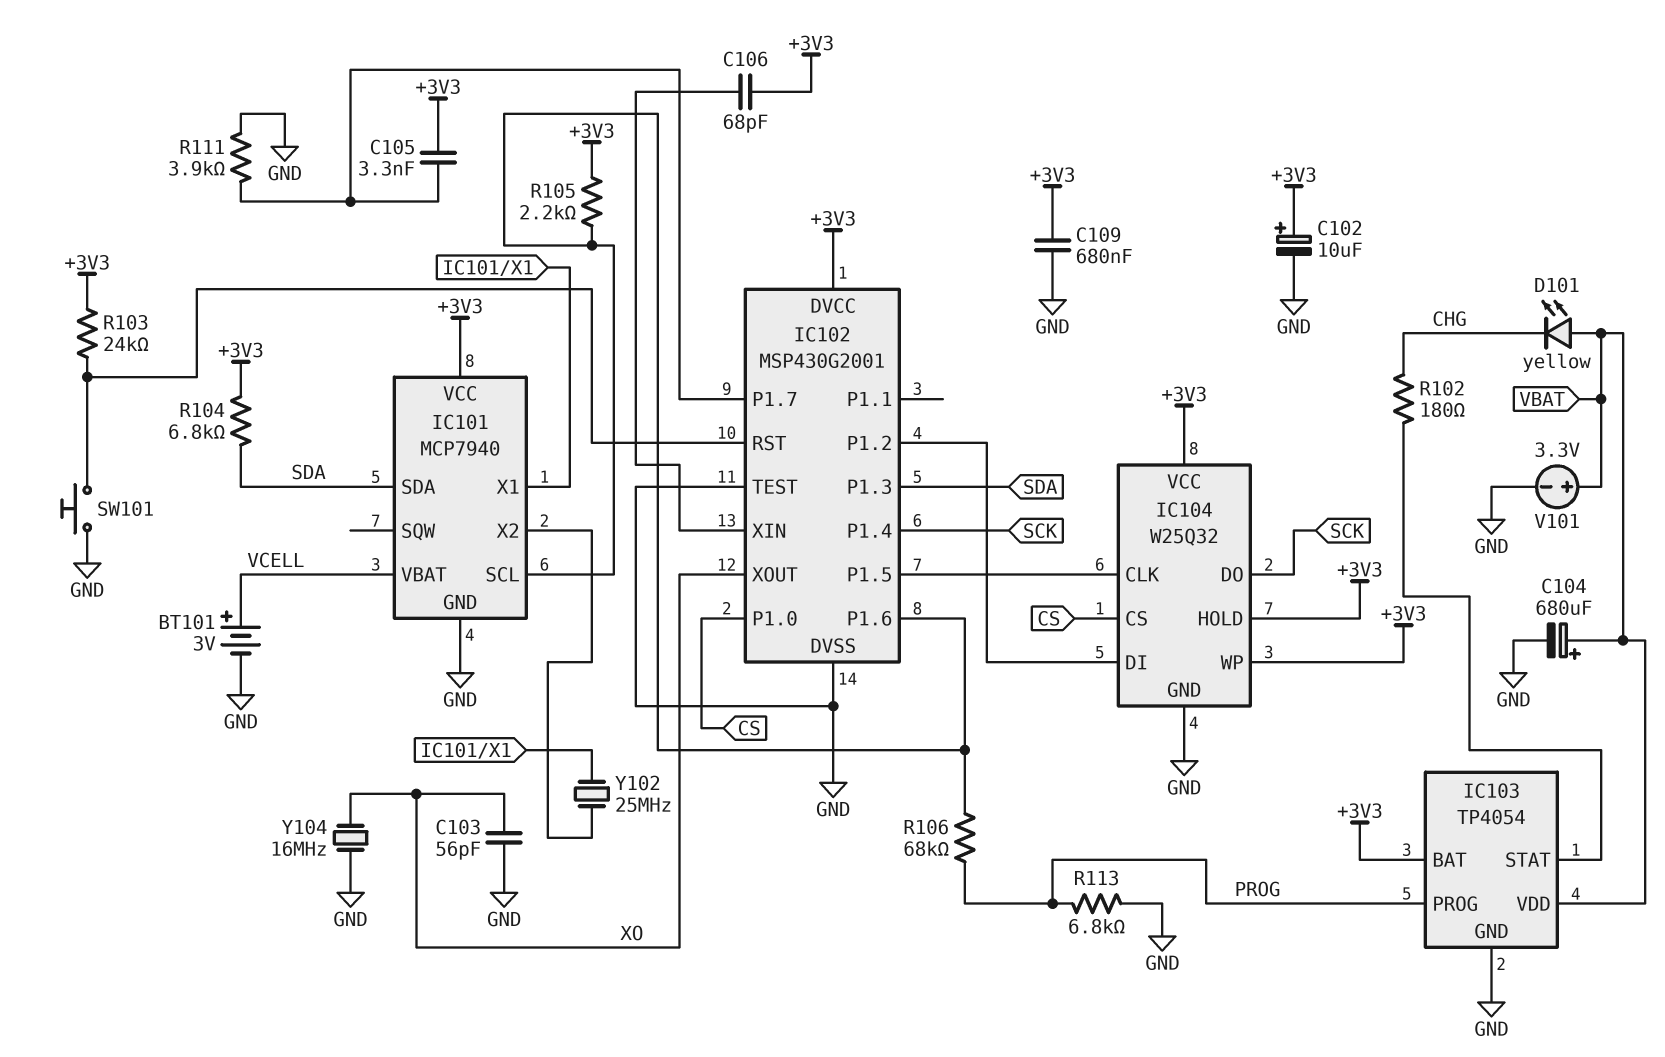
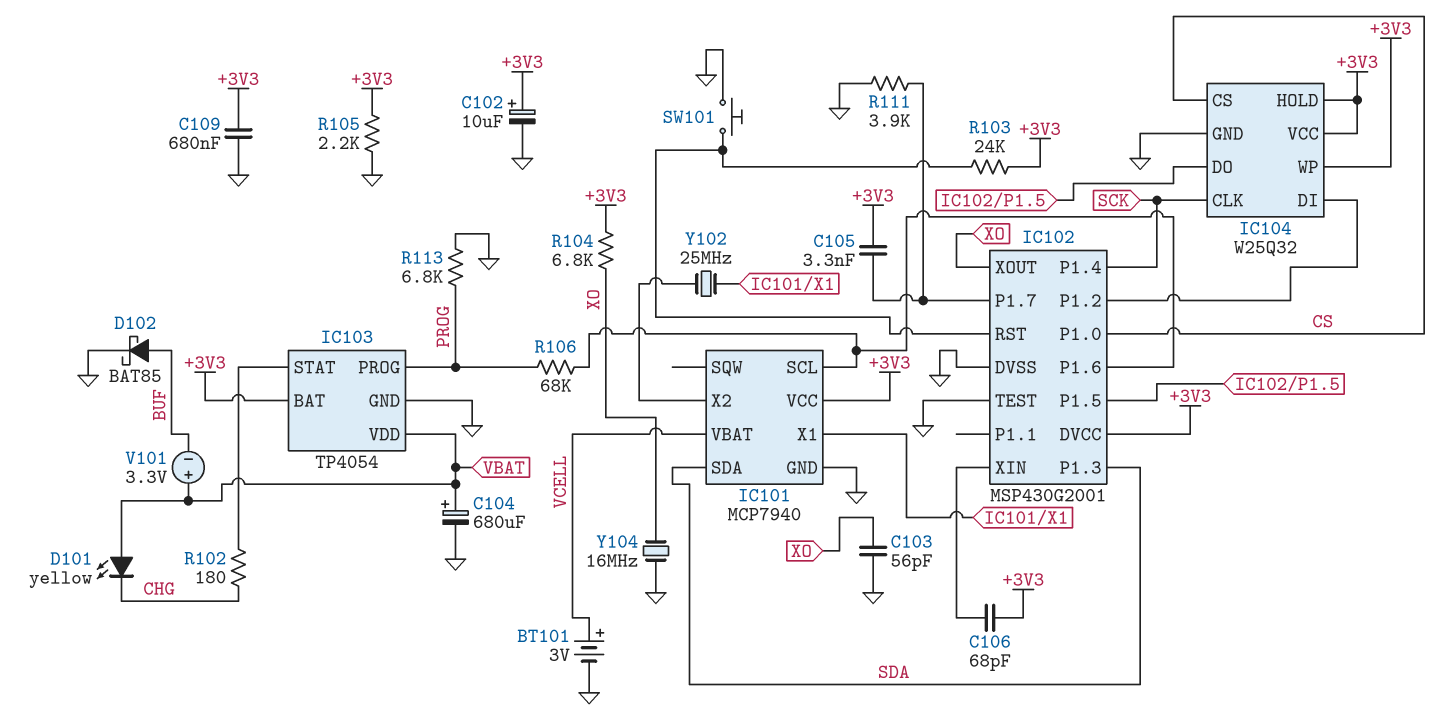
D102: none -> schottky BAT85 (A BUF, K GND)
IC104 pin CLK: IC102/P1.5 -> SCK
IC104 pin DO: SCK -> IC102/P1.5
R104: 6.8k (+3V3, SDA) -> 6.8k (+3V3, XO)
R105: 2.2k (+3V3, IC101/SCL) -> 2.2k (+3V3, GND)
V101: 3.3V (plus VBAT, minus GND) -> 3.3V (plus VBAT, minus BUF)

